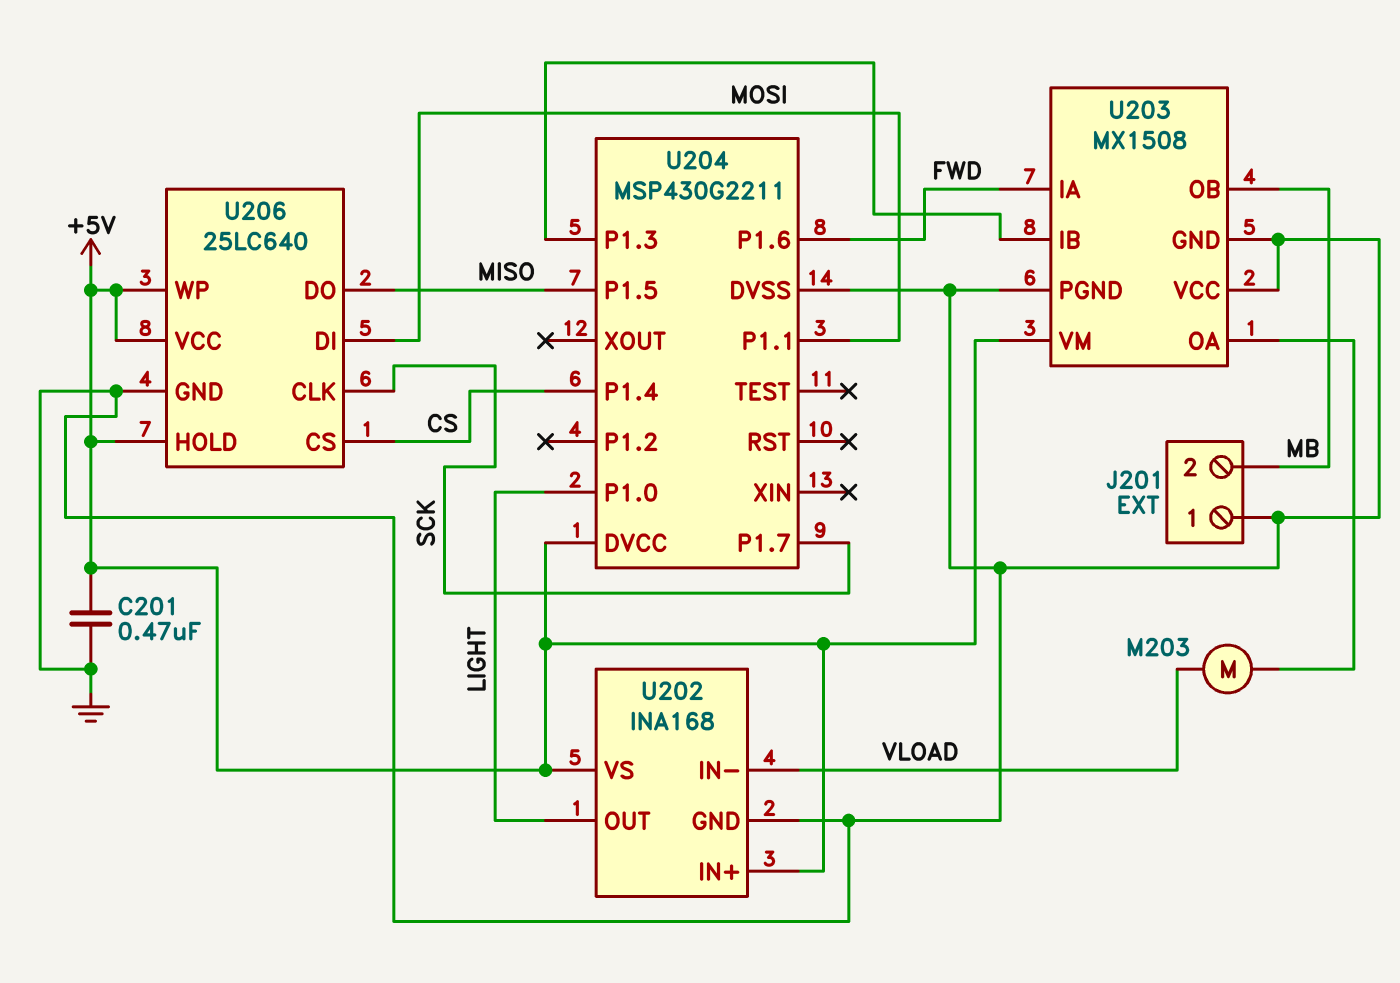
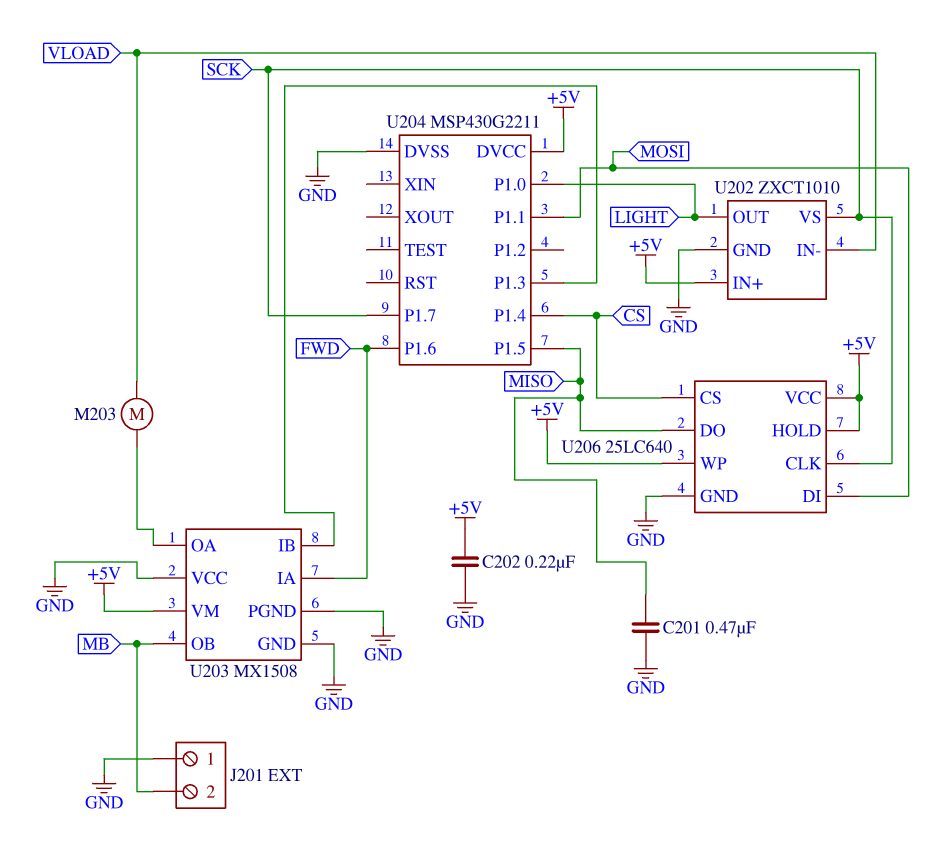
C201: 470nF (+5V, GND) -> 470nF (GND, MISO)
C202: none -> 220nF (+5V, GND)
U202: INA168 -> ZXCT1010
U202 pin VS: +5V -> SCK

